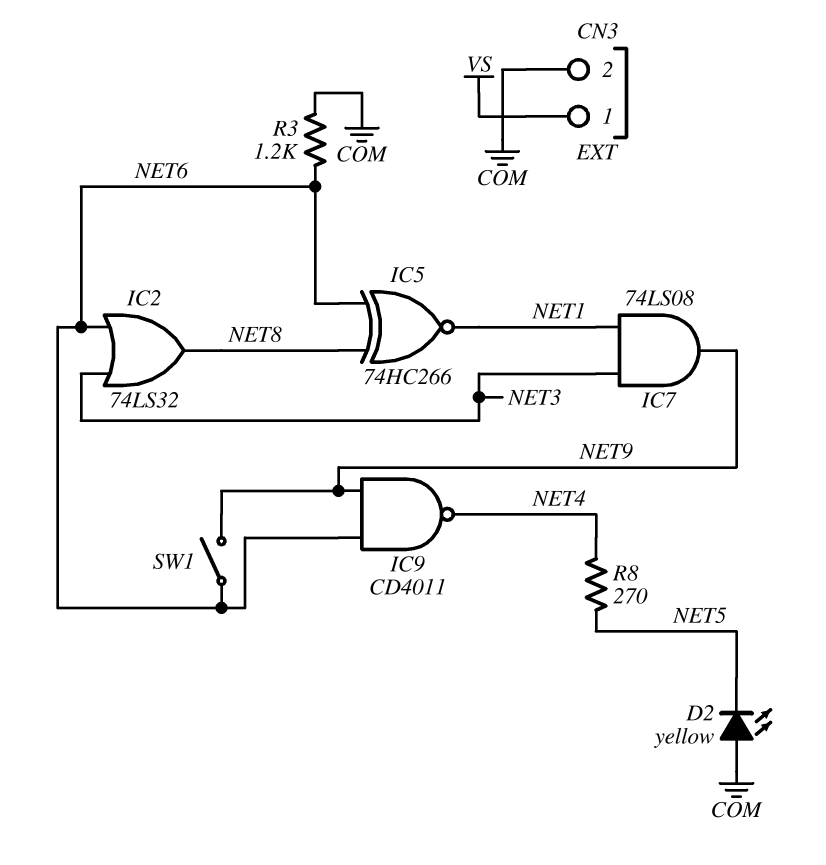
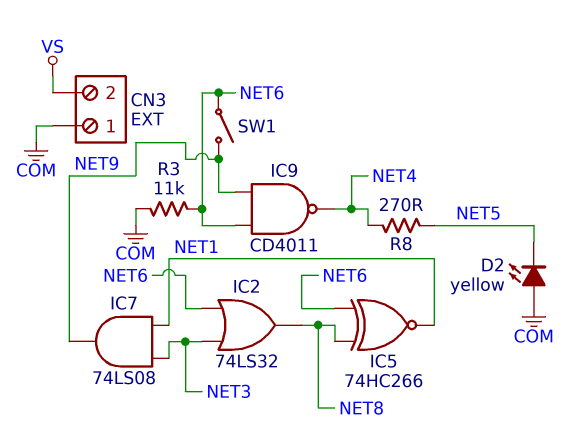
CN3 pin 1: VS -> COM
CN3 pin 2: COM -> VS
R3: 1.2k (COM, NET6) -> 11k (COM, NET6)

